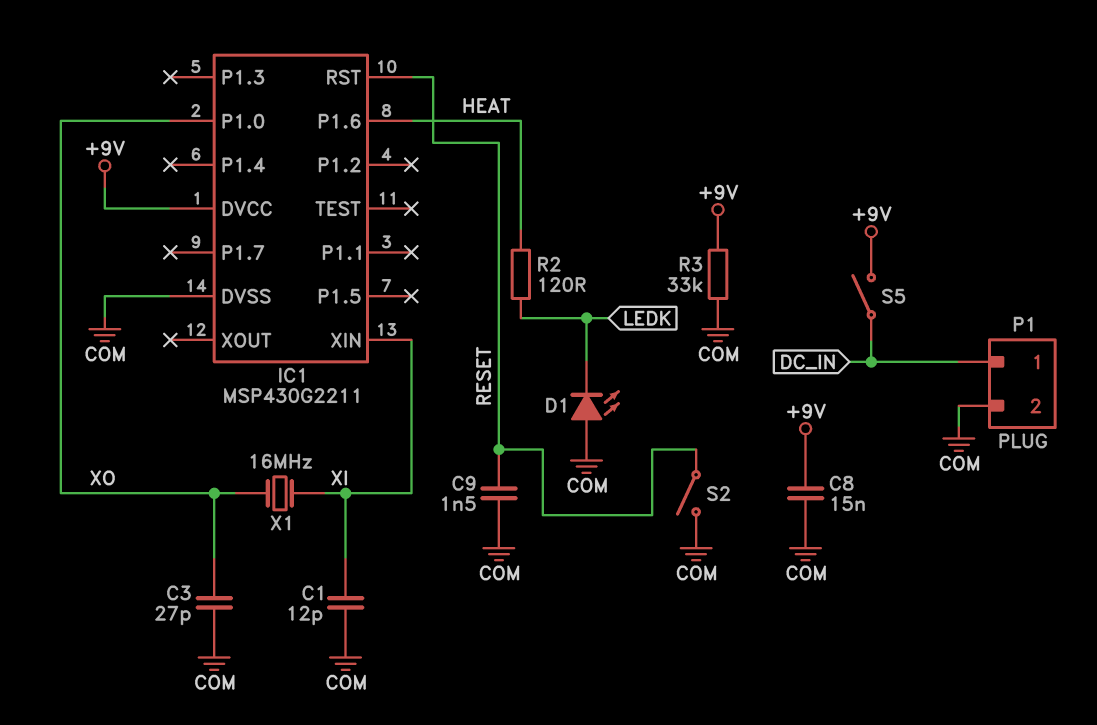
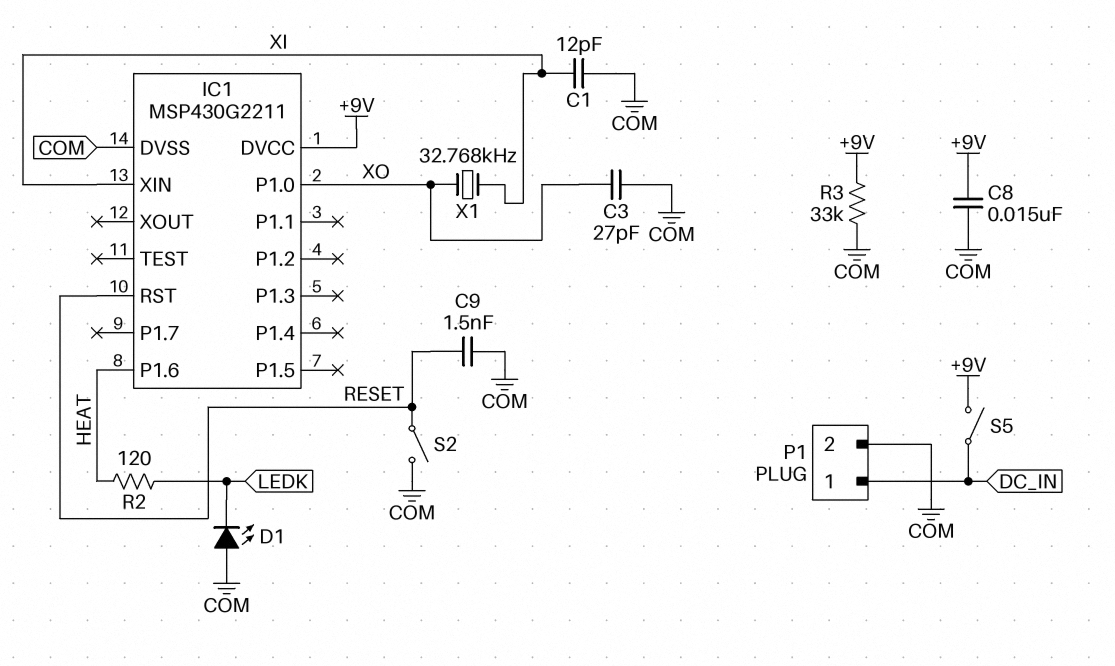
X1: 16MHz (XI, XO) -> 32.768kHz (XI, XO)

